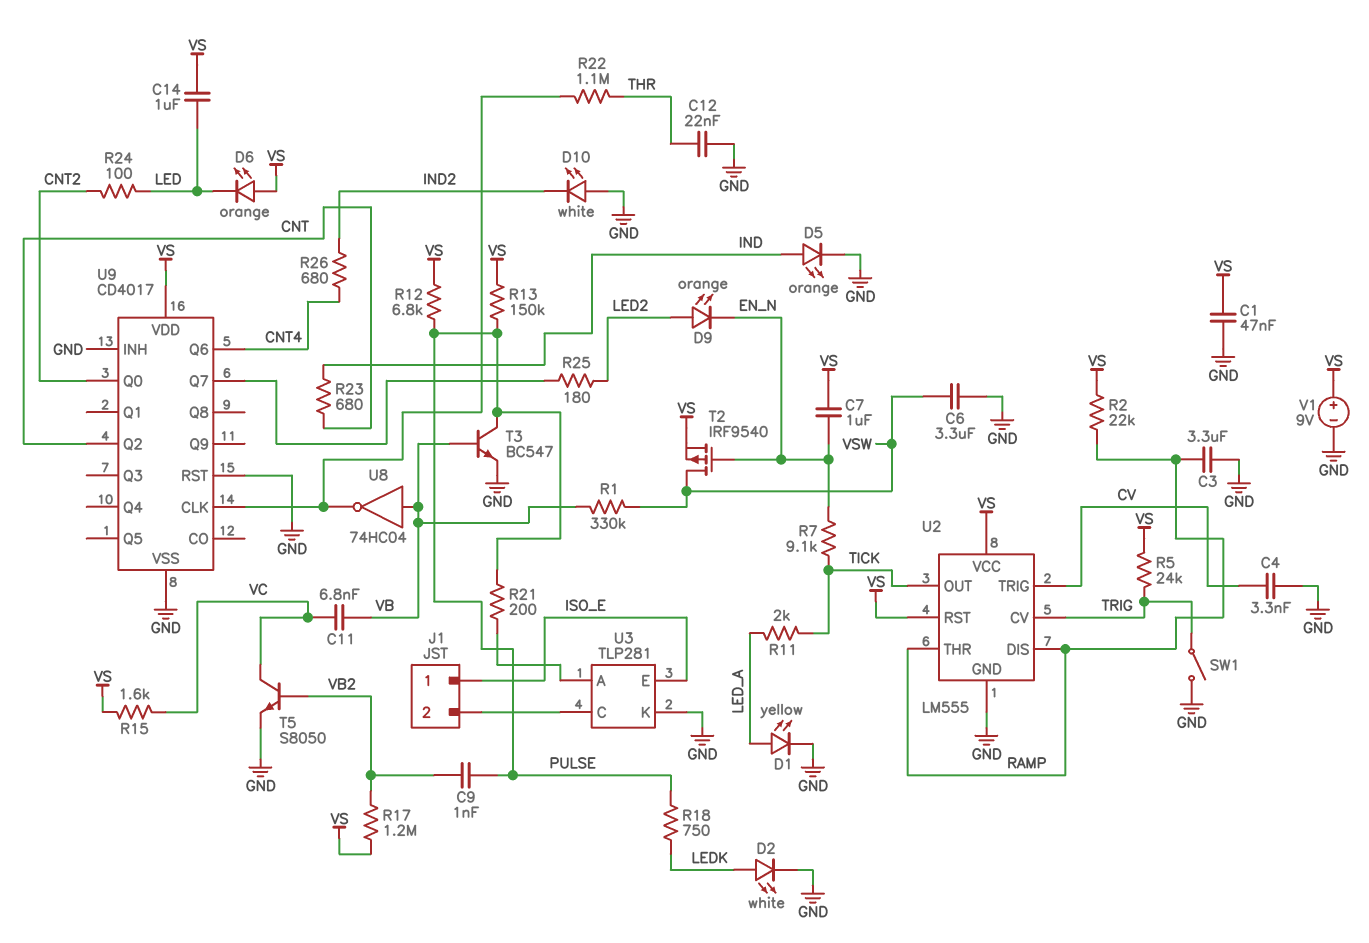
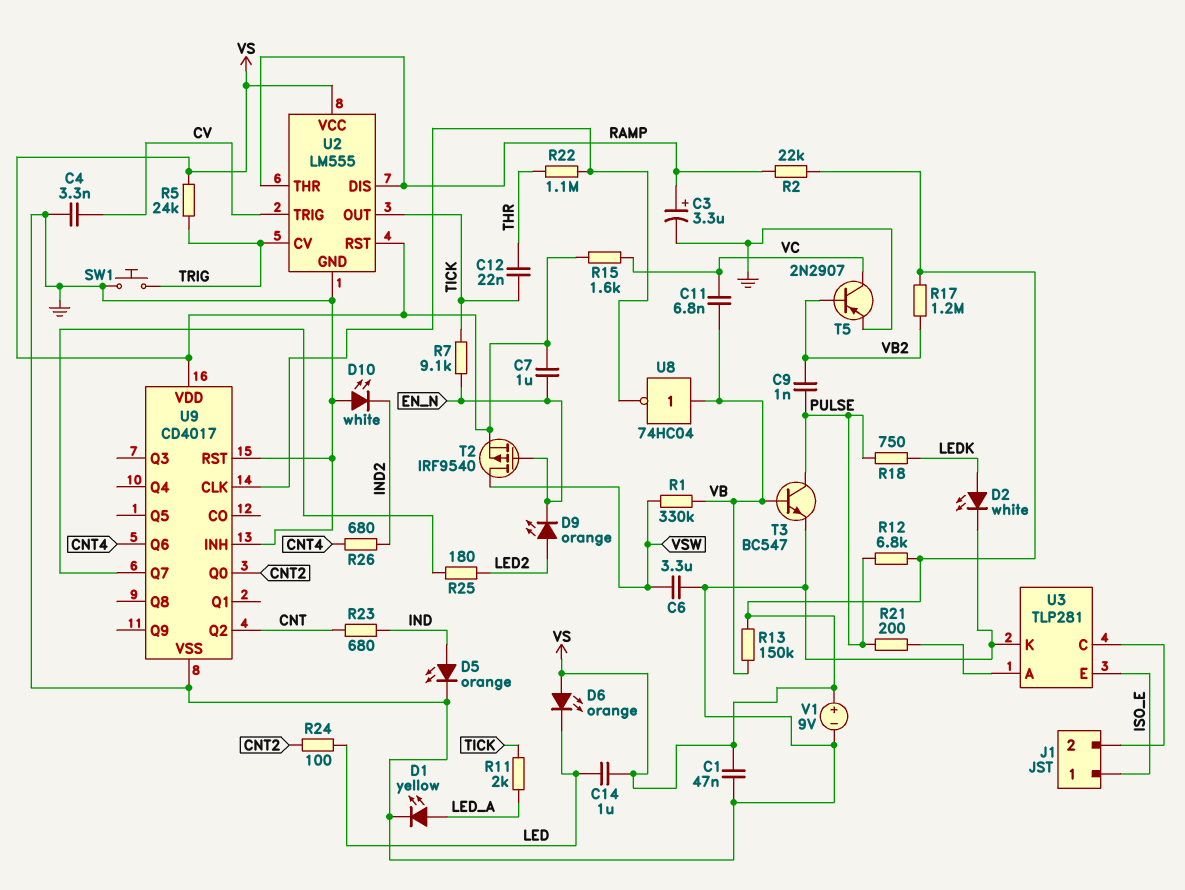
C3: 3.3uF (GND, RAMP) -> 3.3uF (plus RAMP, minus GND)
C12: 22nF (GND, THR) -> 22nF (THR, TICK)
R13: 150k (PULSE, VS) -> 150k (VB, VS)
SW1: switch (GND, TRIG) -> button (GND, TRIG)
T5: NPN S8050 (B VB2, C VC, E GND) -> PNP 2N2907 (B VB2, C VC, E GND)

